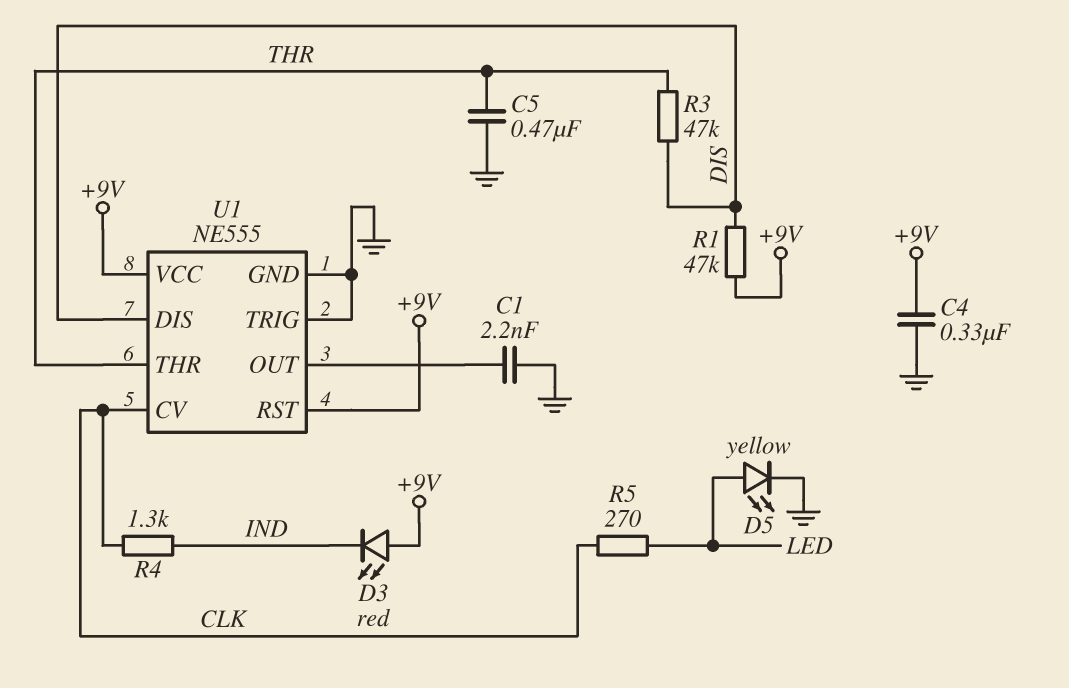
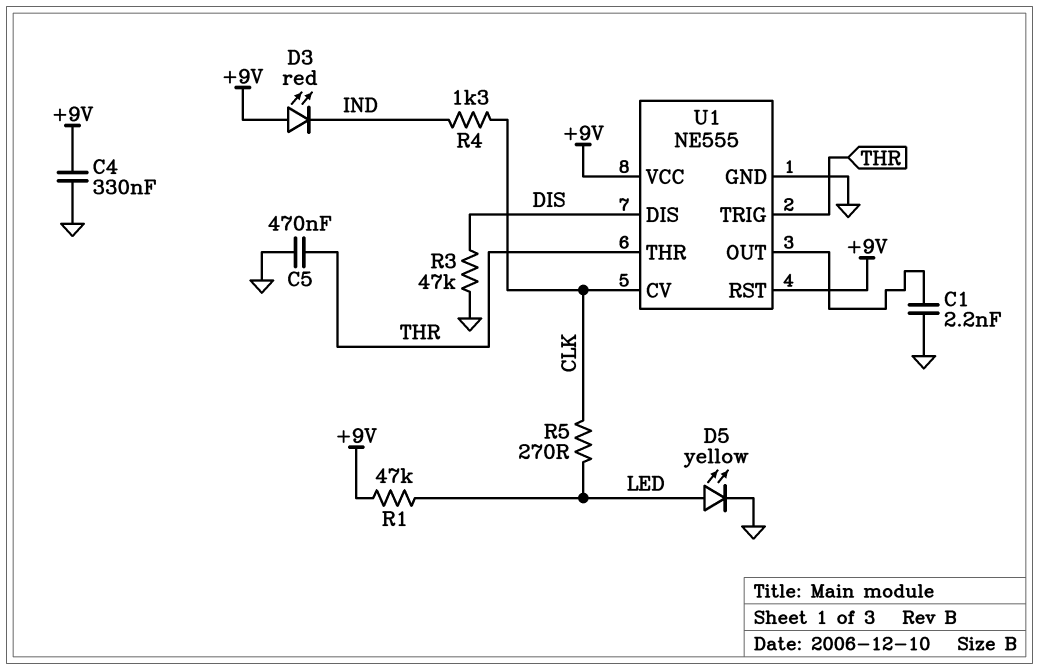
R1: 47k (+9V, DIS) -> 47k (+9V, LED)
R3: 47k (DIS, THR) -> 47k (DIS, GND)
U1 pin TRIG: GND -> THR

